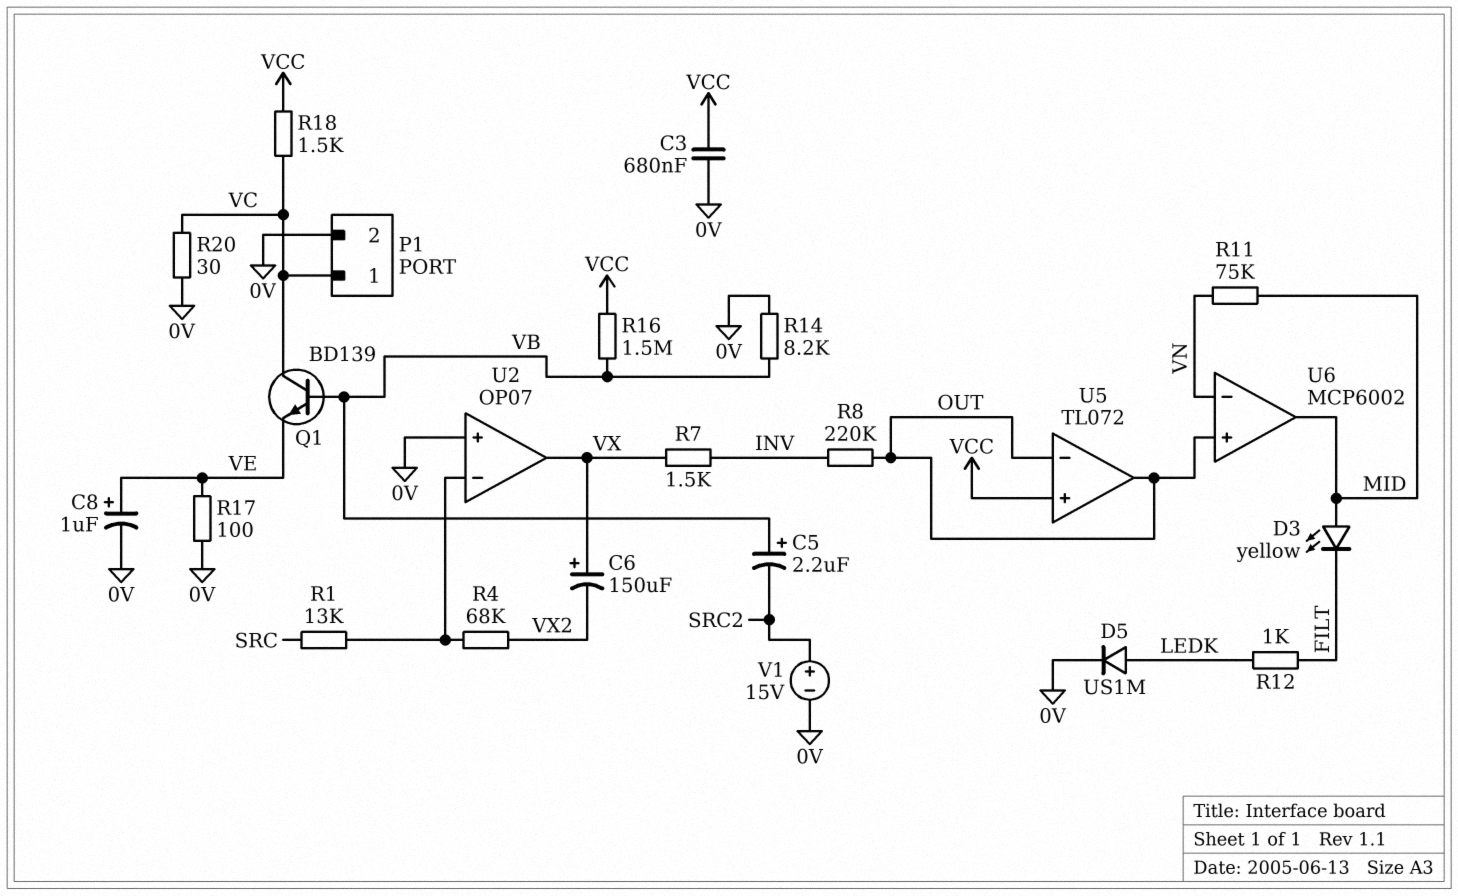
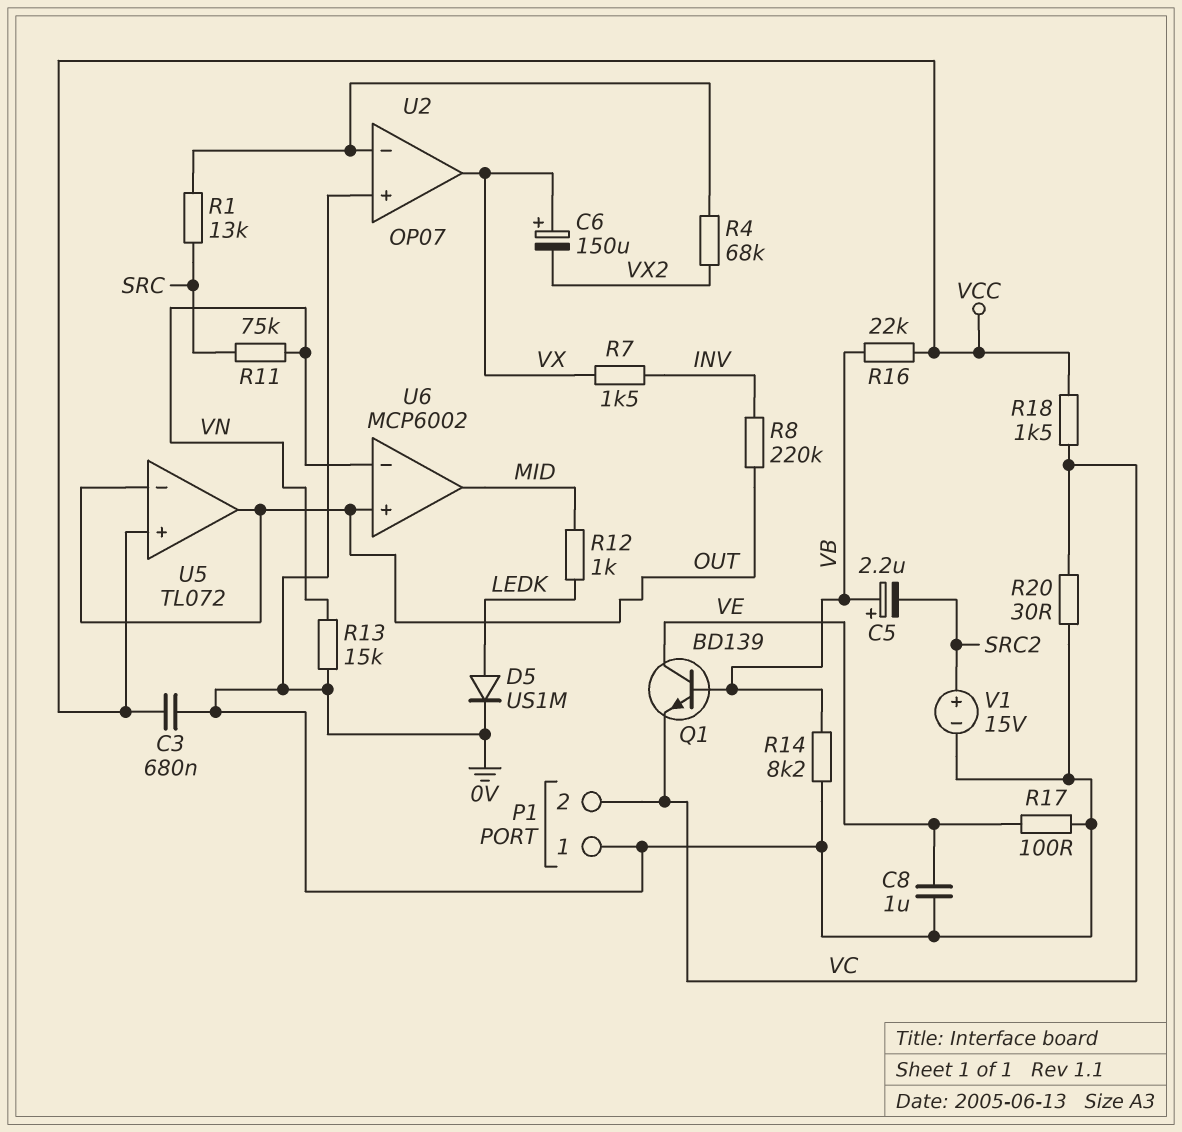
C8: 1uF (plus VE, minus 0V) -> 1uF (0V, VE)
D3: LED yellow (A MID, K FILT) -> none
P1 pin 1: VC -> 0V
P1 pin 2: 0V -> VC
Q1: NPN BD139 (B VB, C VC, E VE) -> NPN BD139 (B VB, C VE, E VC)
R11: 75k (MID, VN) -> 75k (SRC, VN)
R12: 1k (FILT, LEDK) -> 1k (LEDK, MID)
R13: none -> 15k (0V, VN)
R16: 1.5M (VB, VCC) -> 22k (VB, VCC)

